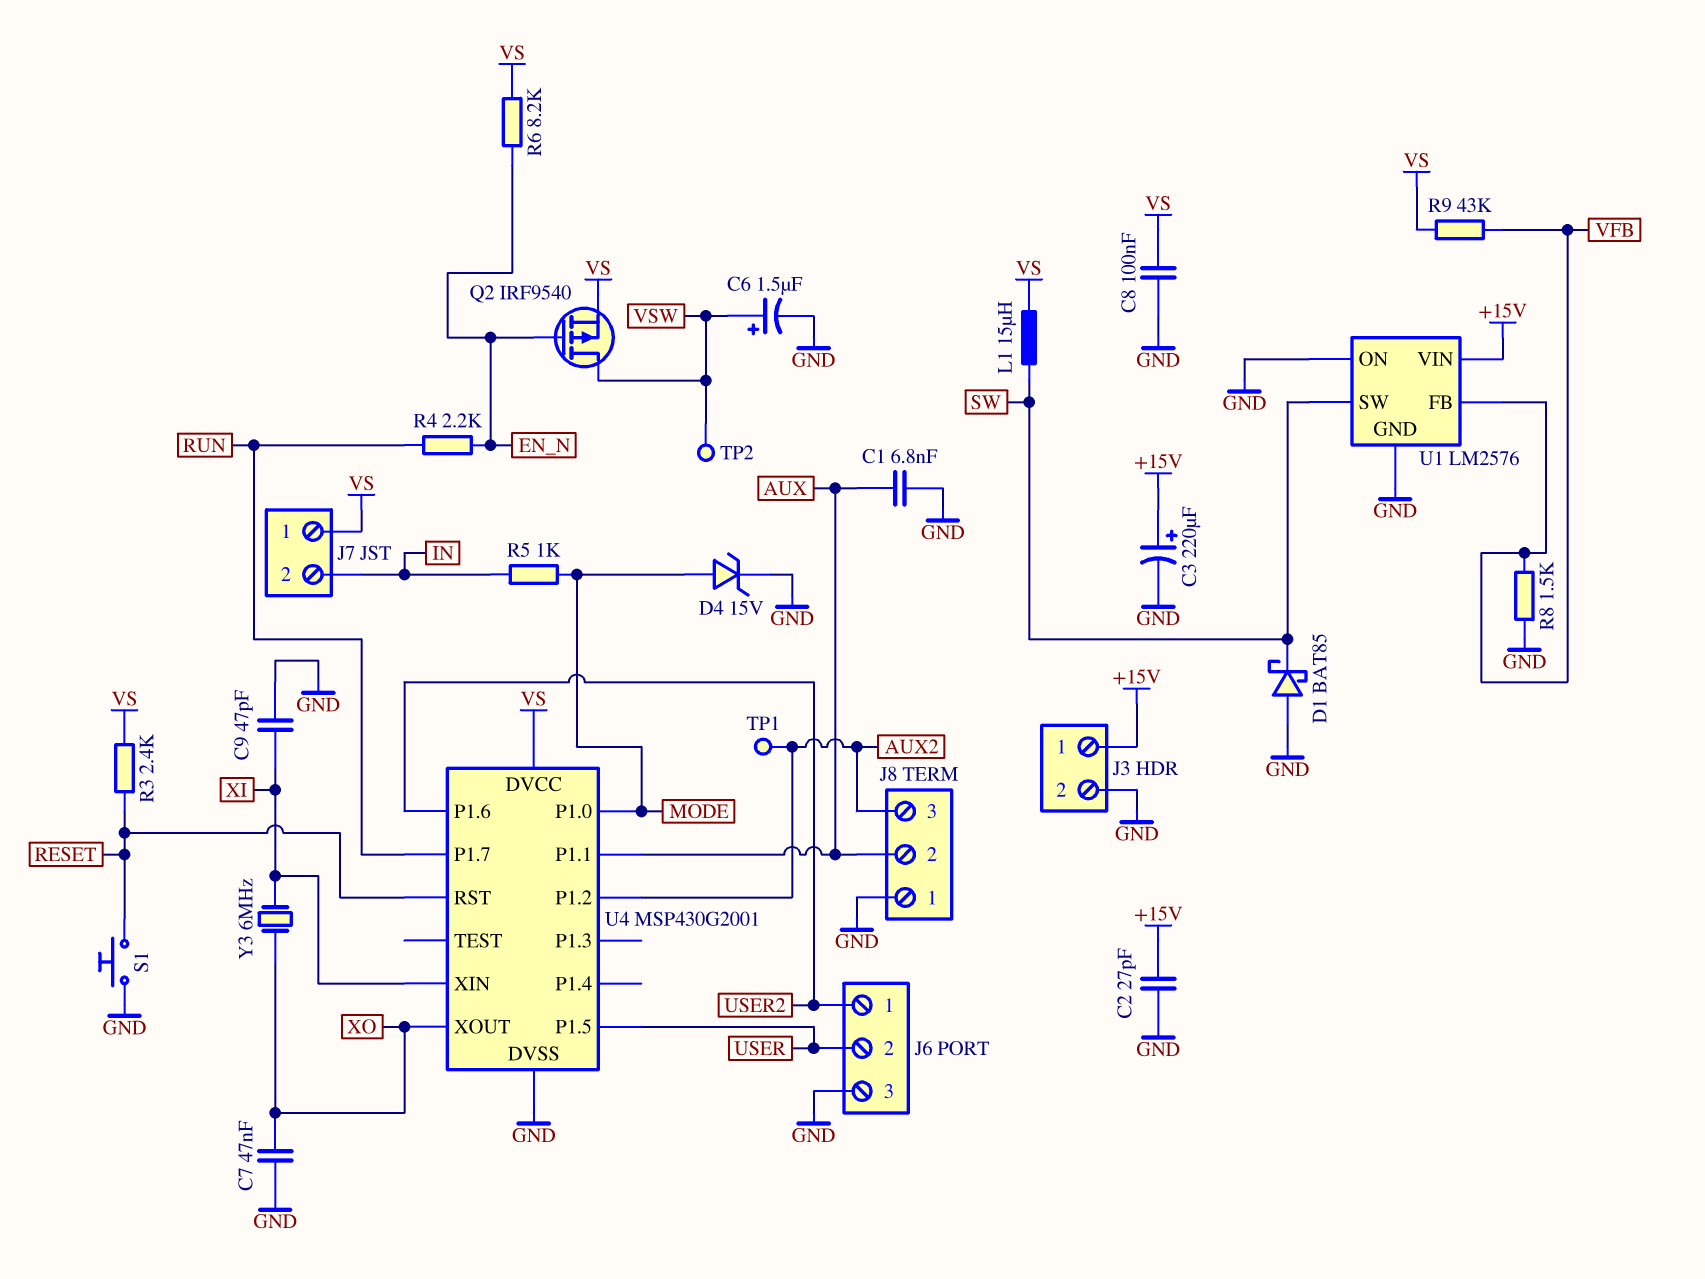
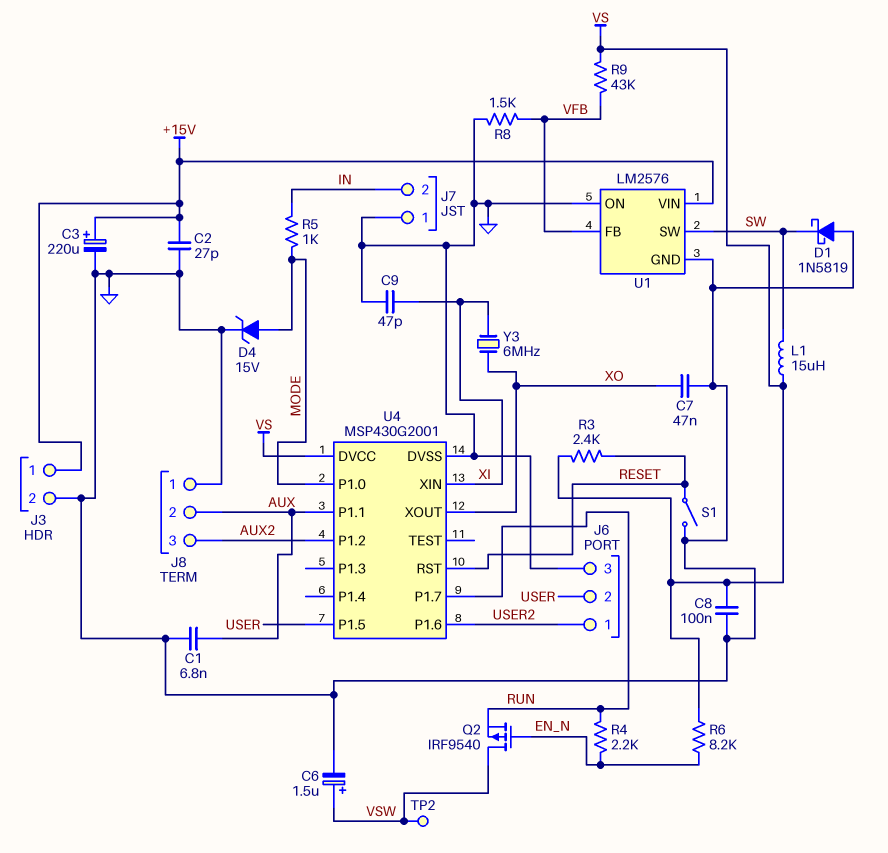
D1: schottky BAT85 (A GND, K SW) -> schottky 1N5819 (A GND, K SW)
J7 pin 1: VS -> GND
Q2: PMOS IRF9540 (G EN_N, D VSW, S VS) -> PMOS IRF9540 (G EN_N, D VSW, S RUN)
S1: button (GND, RESET) -> switch (GND, RESET)
TP1: test point (AUX2) -> none

